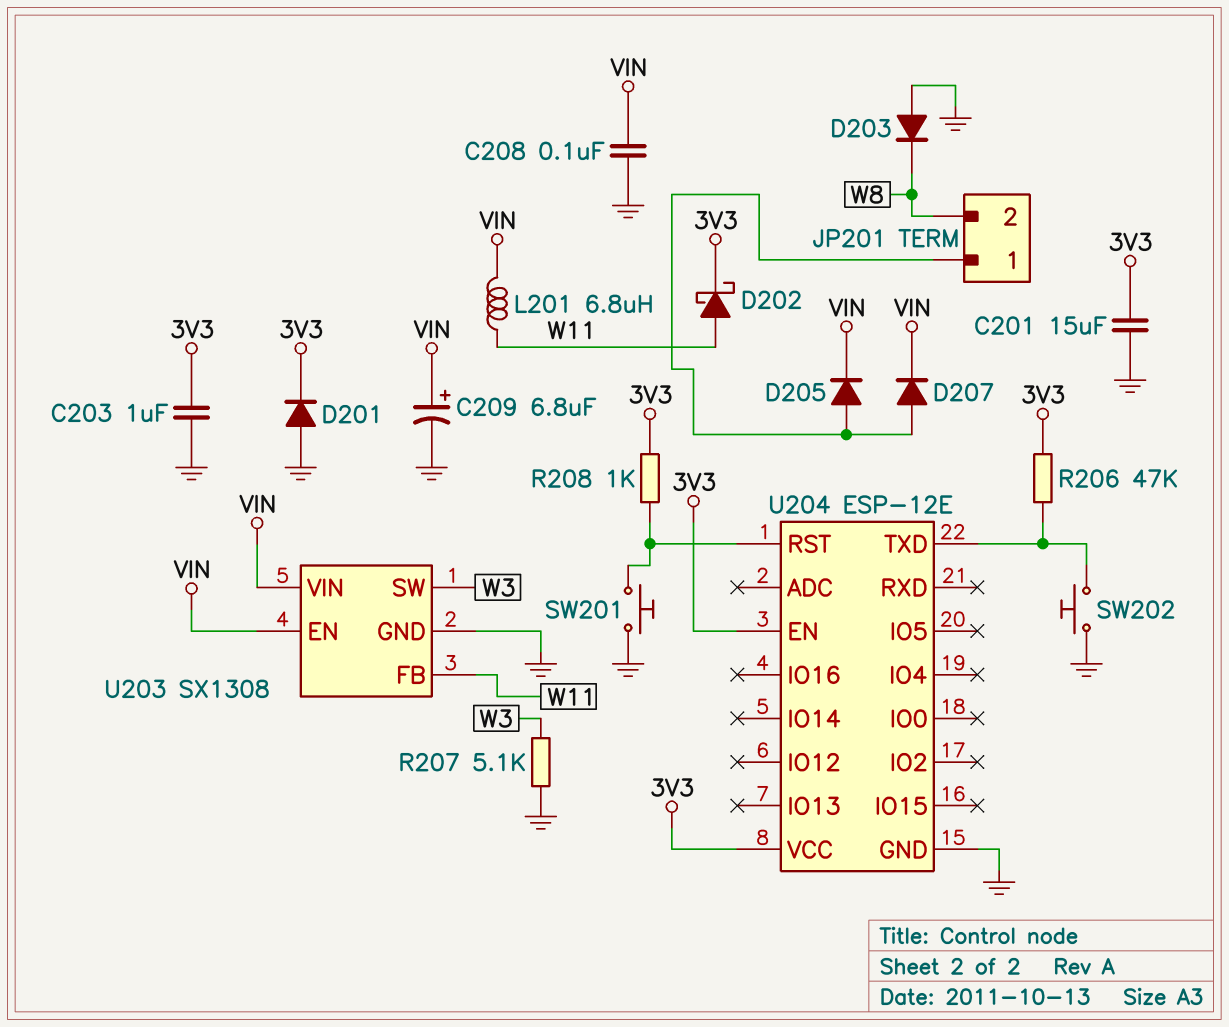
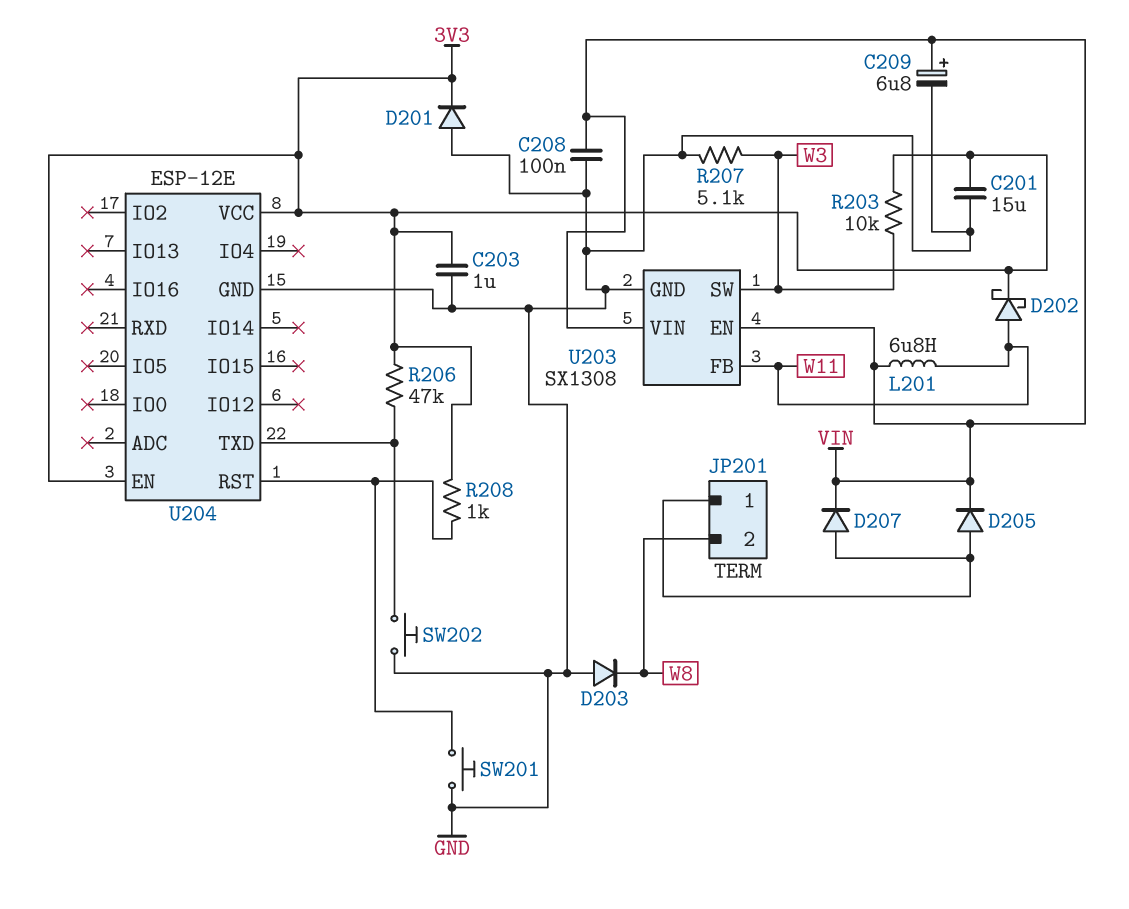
R203: none -> 10k (3V3, W3)

